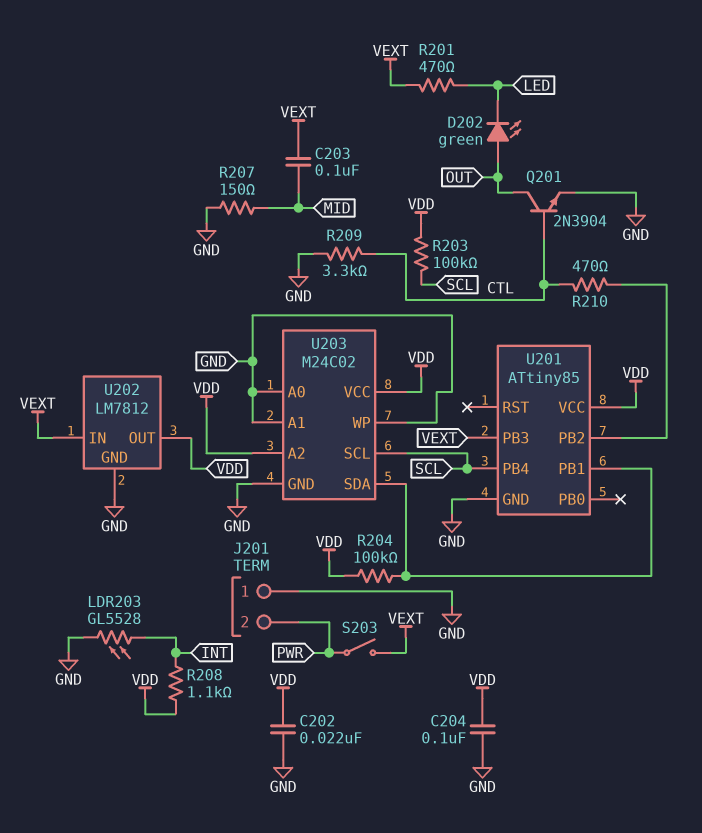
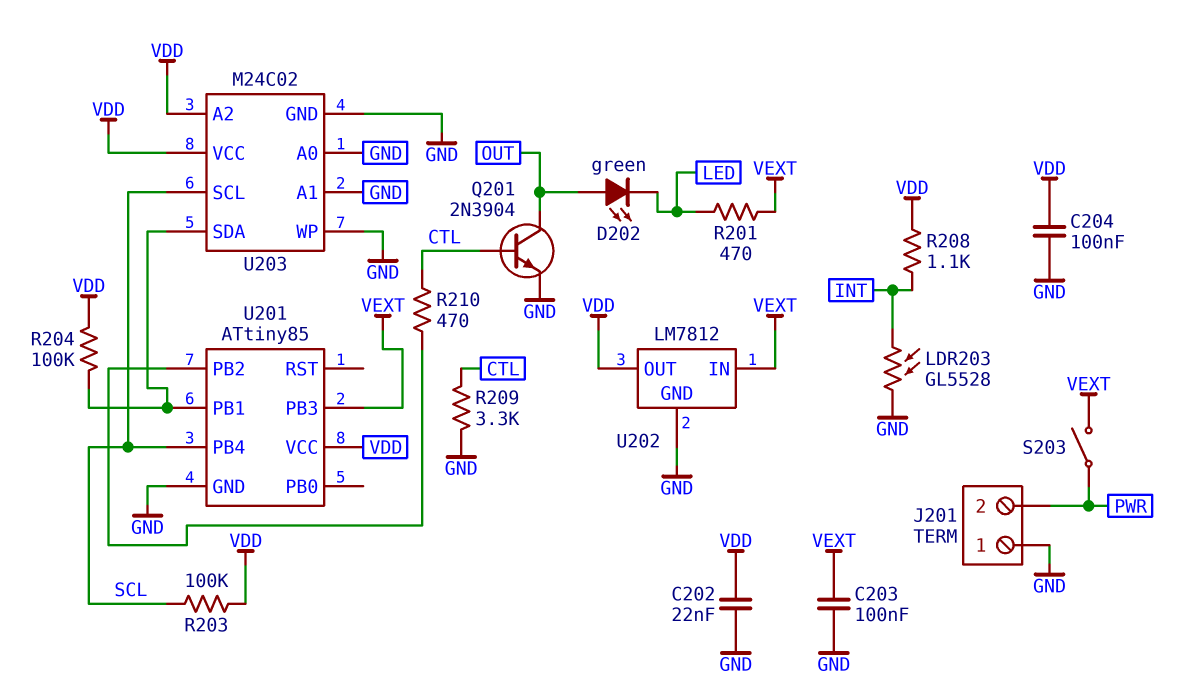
C203: 100nF (MID, VEXT) -> 100nF (GND, VEXT)
R207: 150 (GND, MID) -> none

